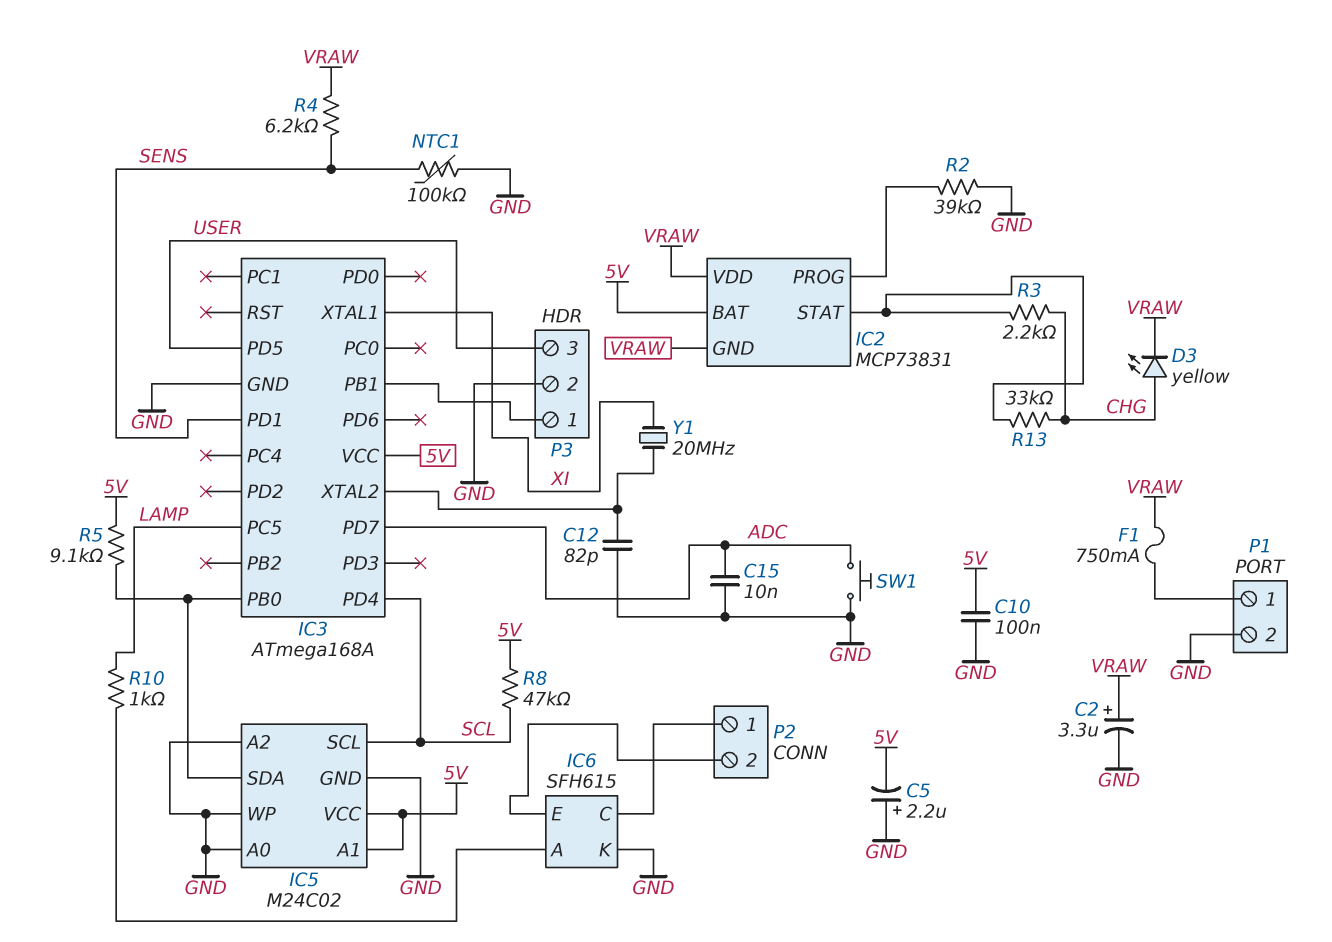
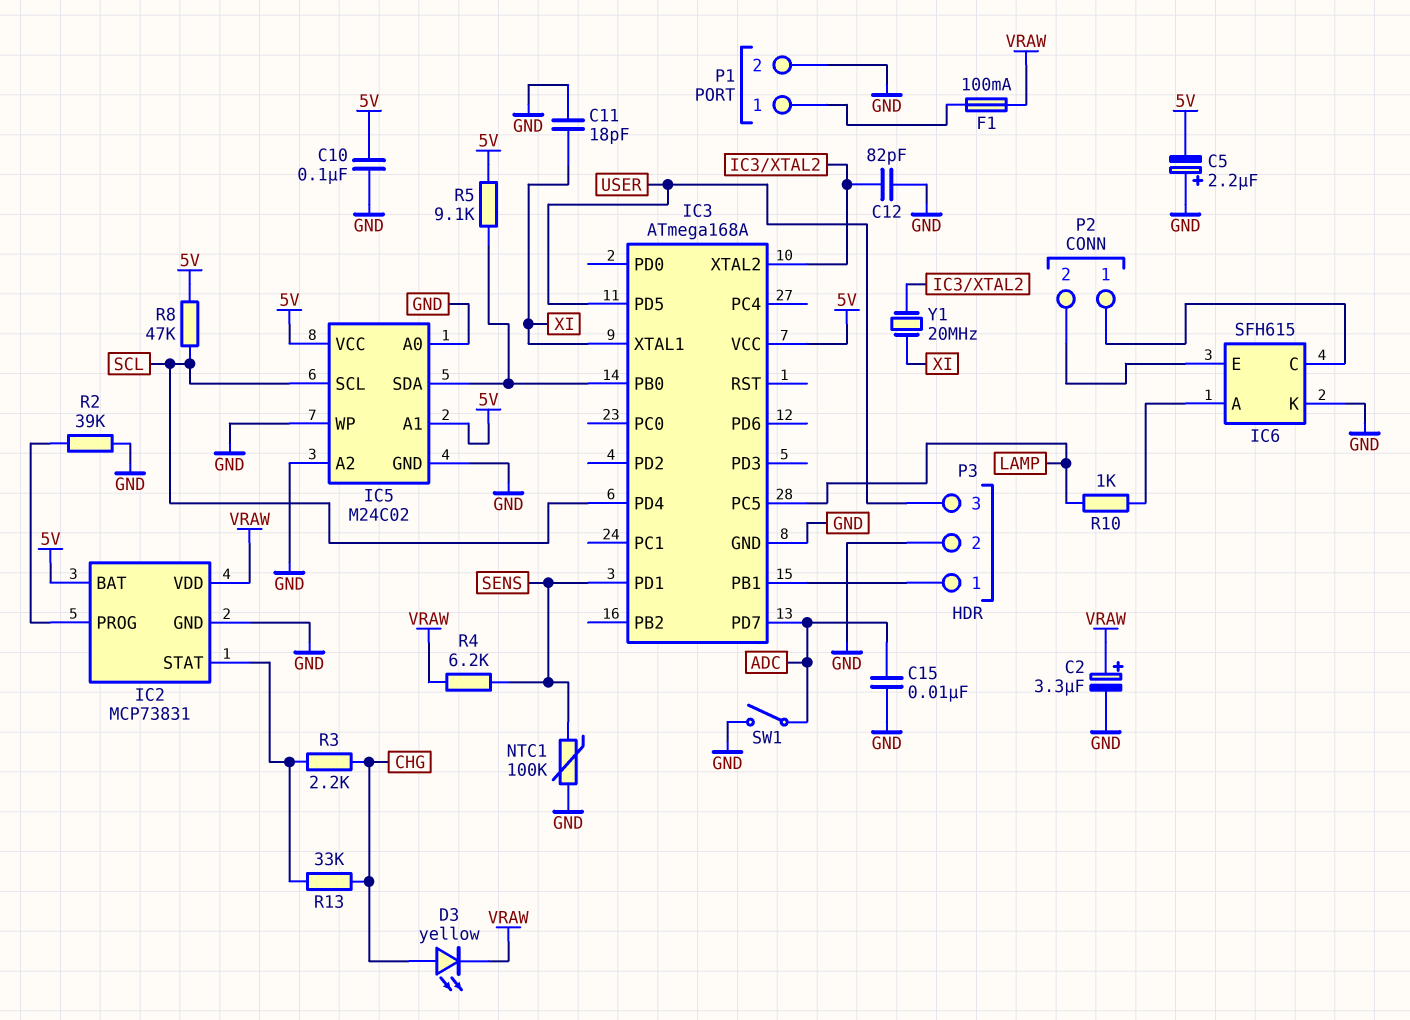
C11: none -> 18pF (GND, XI)
F1: 750mA (P1/1, VRAW) -> 100mA (P1/1, VRAW)
IC2 pin GND: VRAW -> GND
SW1: button (ADC, GND) -> switch (ADC, GND)

